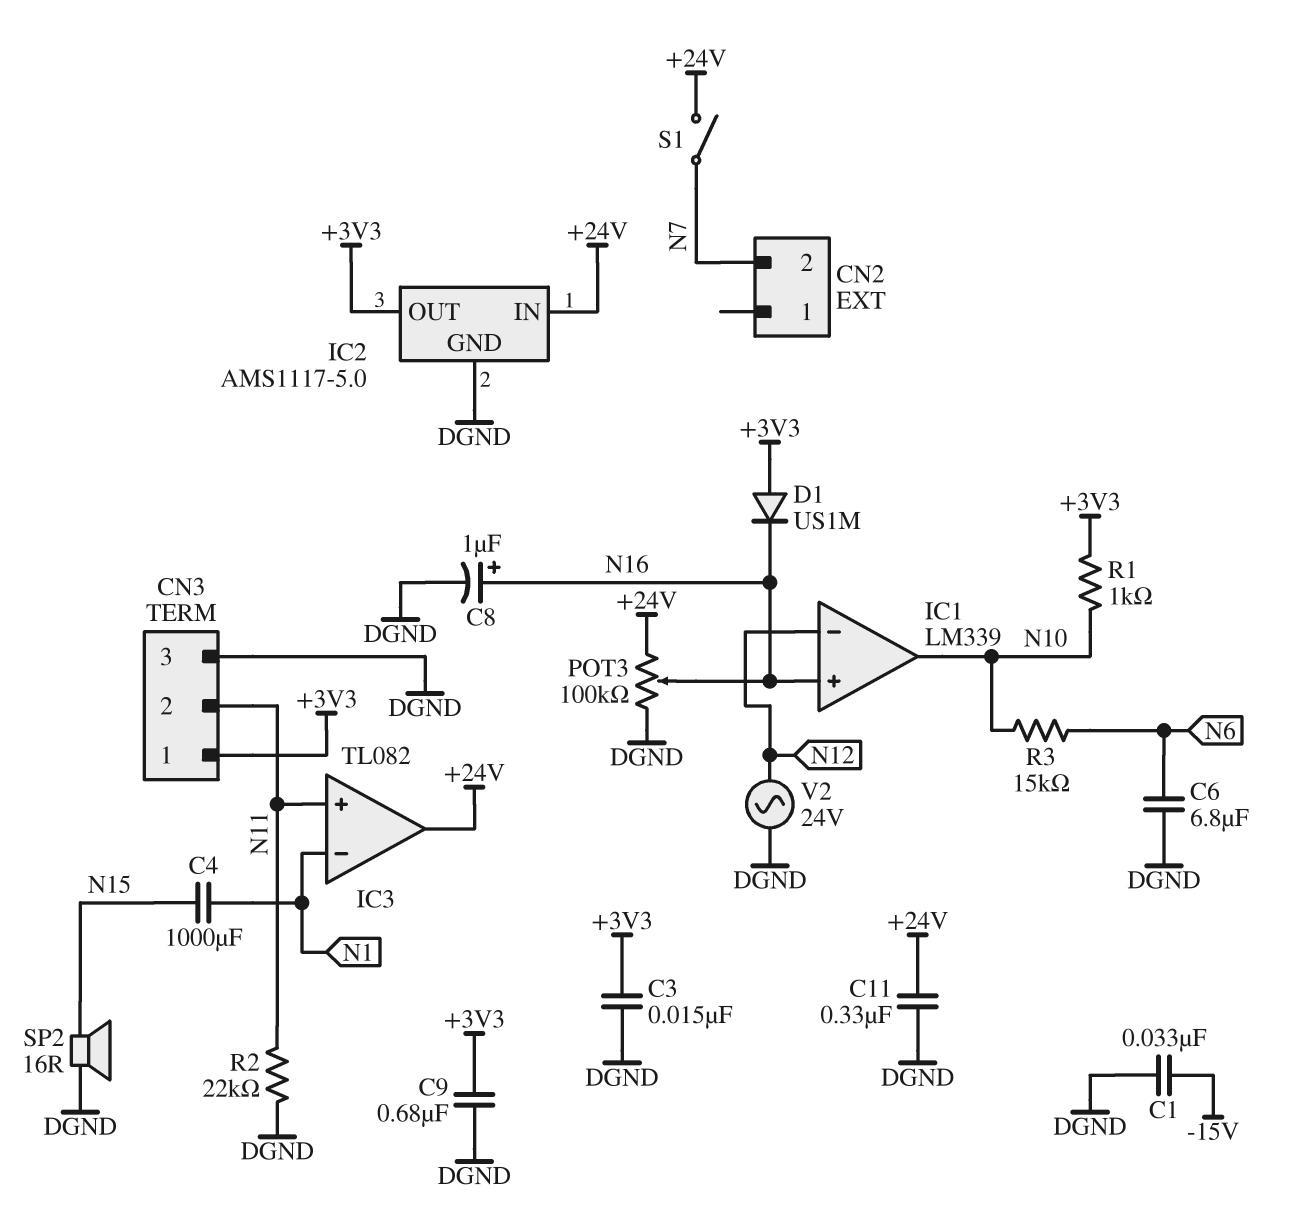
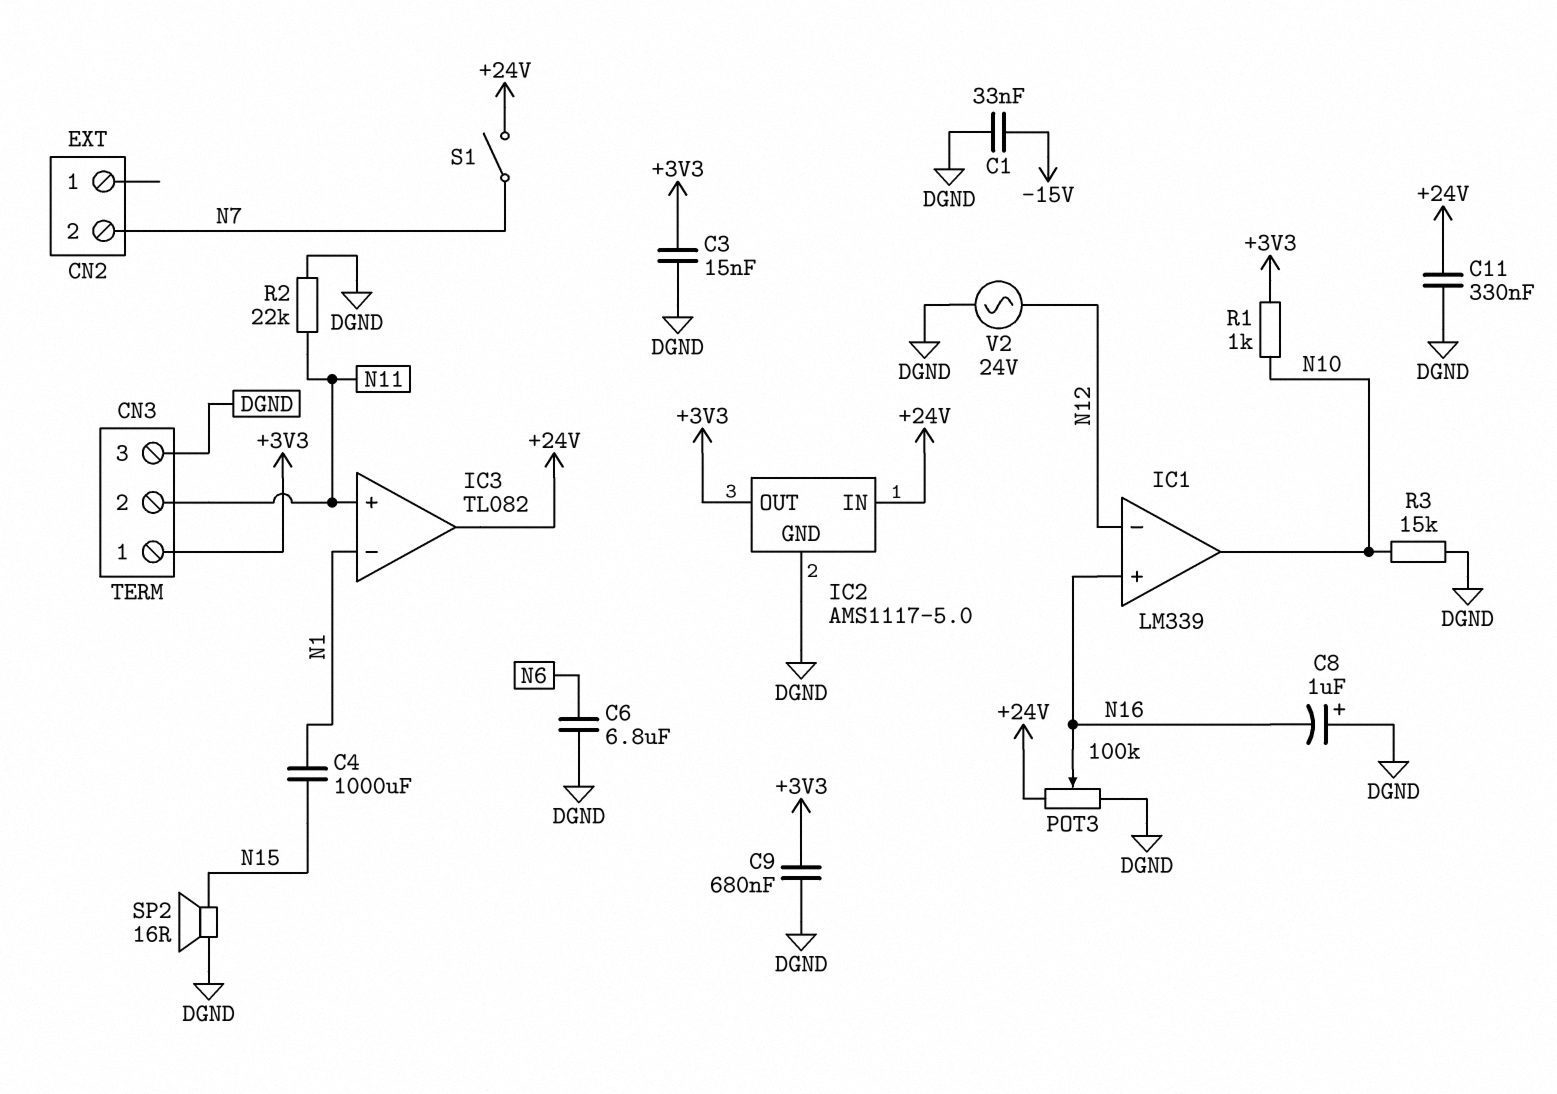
C8: 1uF (plus N16, minus DGND) -> 1uF (plus DGND, minus N16)
D1: diode US1M (A +3V3, K N16) -> none
R3: 15k (N6, N10) -> 15k (DGND, N10)

